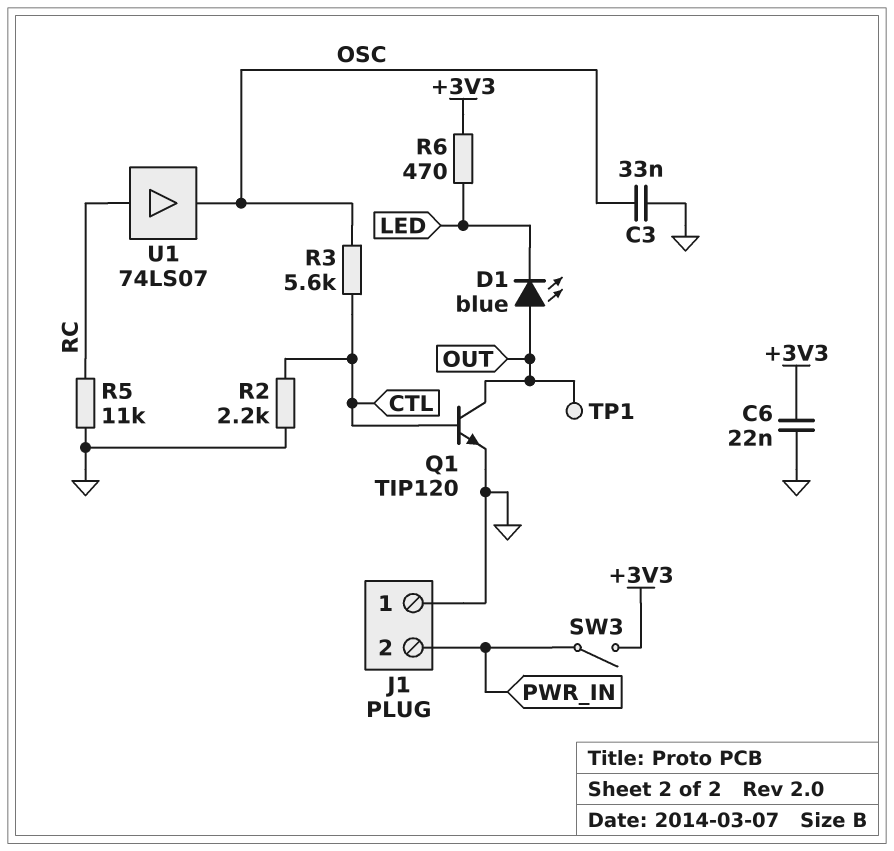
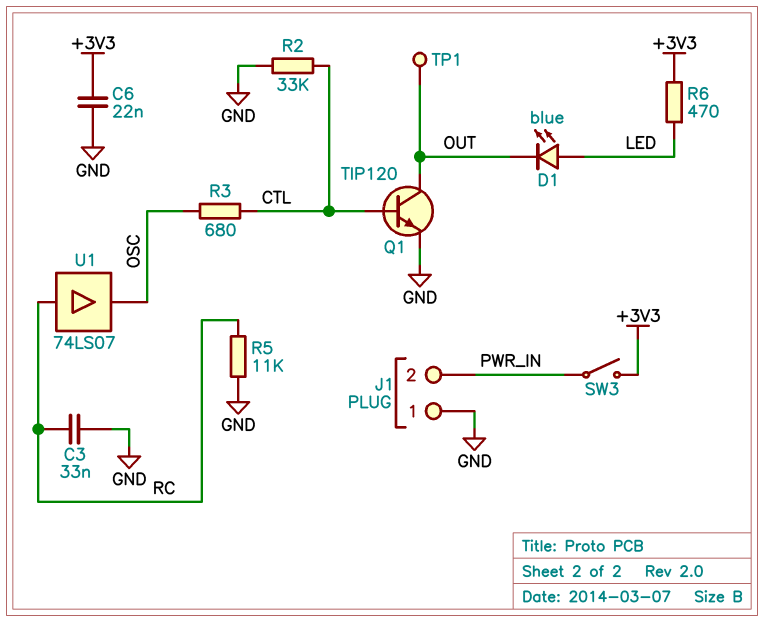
C3: 33nF (GND, OSC) -> 33nF (GND, RC)
D1: LED blue (A OUT, K LED) -> LED blue (A LED, K OUT)
R2: 2.2k (CTL, GND) -> 33k (CTL, GND)
R3: 5.6k (CTL, OSC) -> 680 (CTL, OSC)

